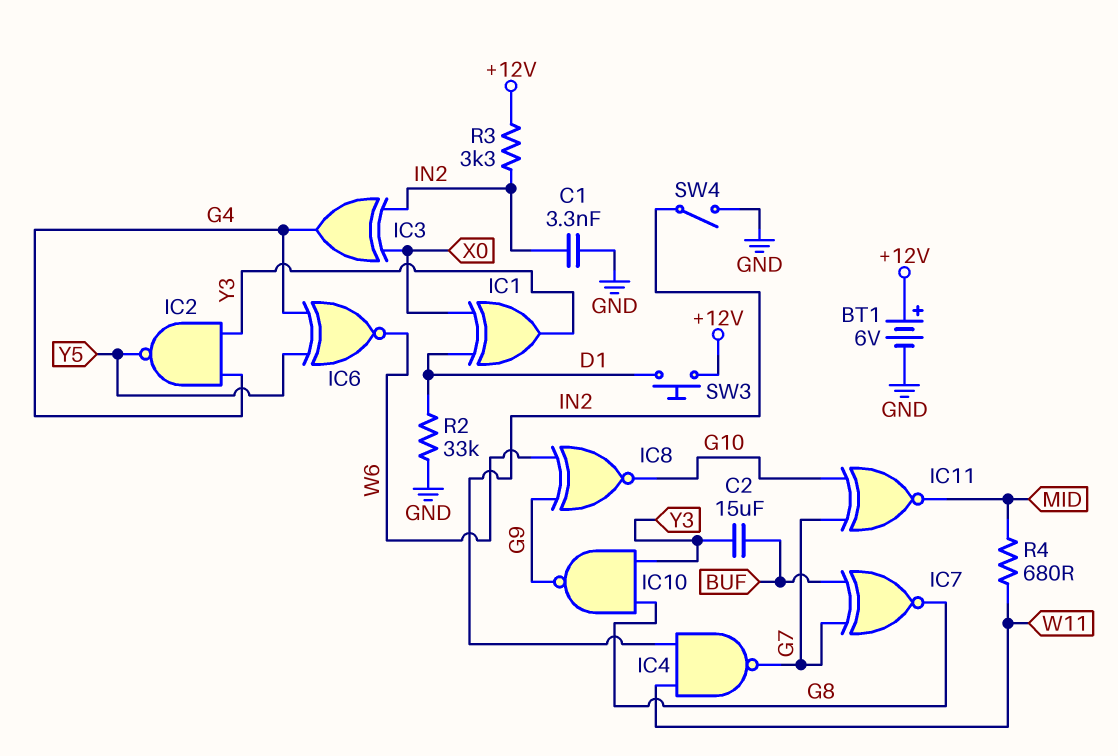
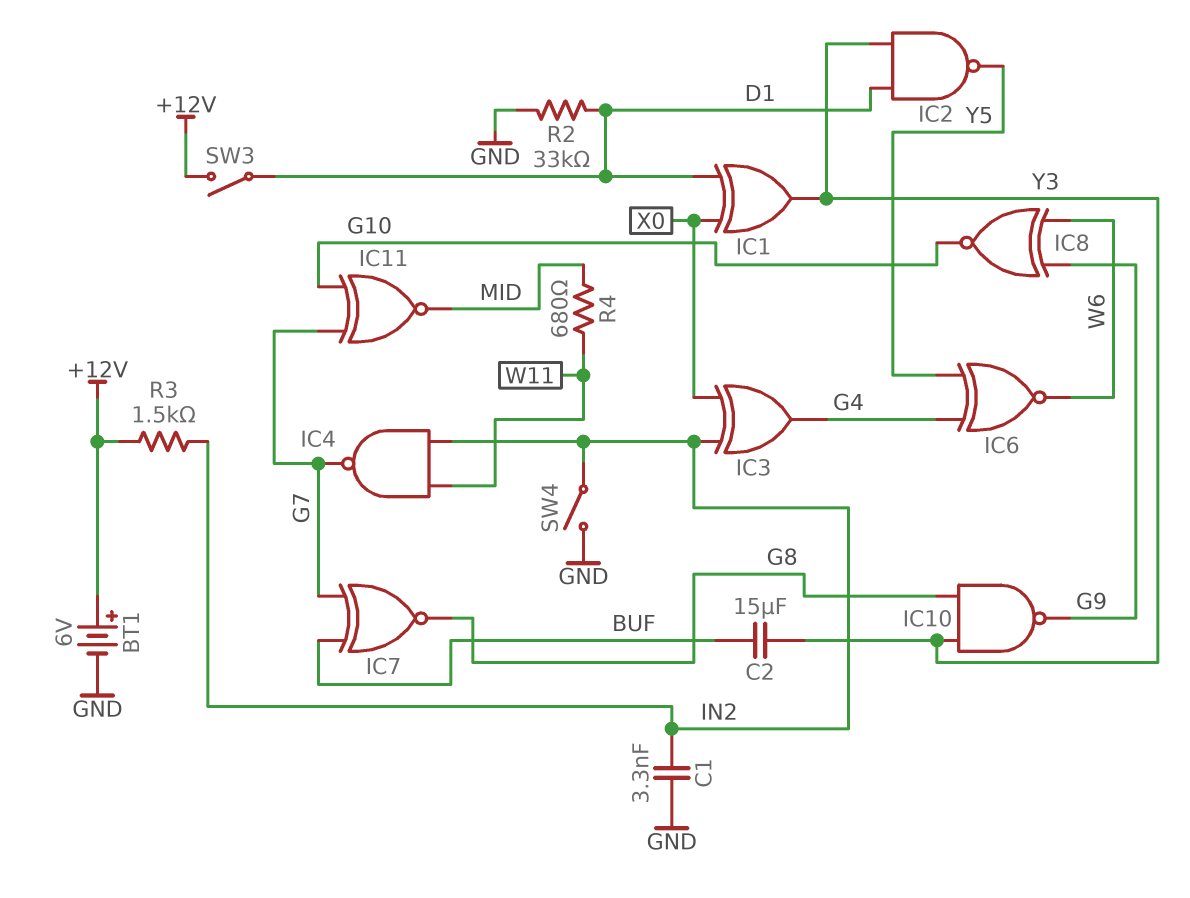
IC2: NAND (in G4, in Y3, out Y5) -> NAND (in D1, in Y3, out Y5)
R3: 3.3k (+12V, IN2) -> 1.5k (+12V, IN2)
SW3: button (+12V, D1) -> switch (+12V, D1)

